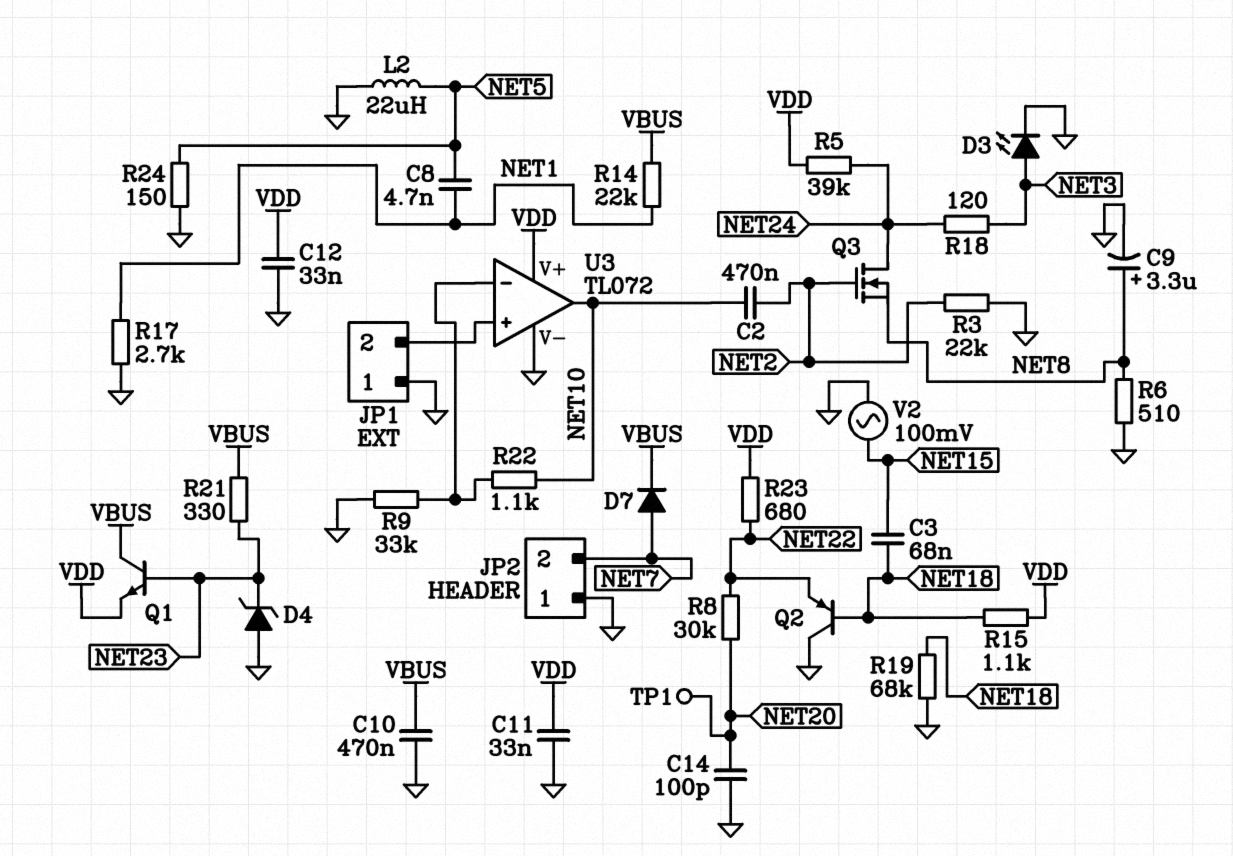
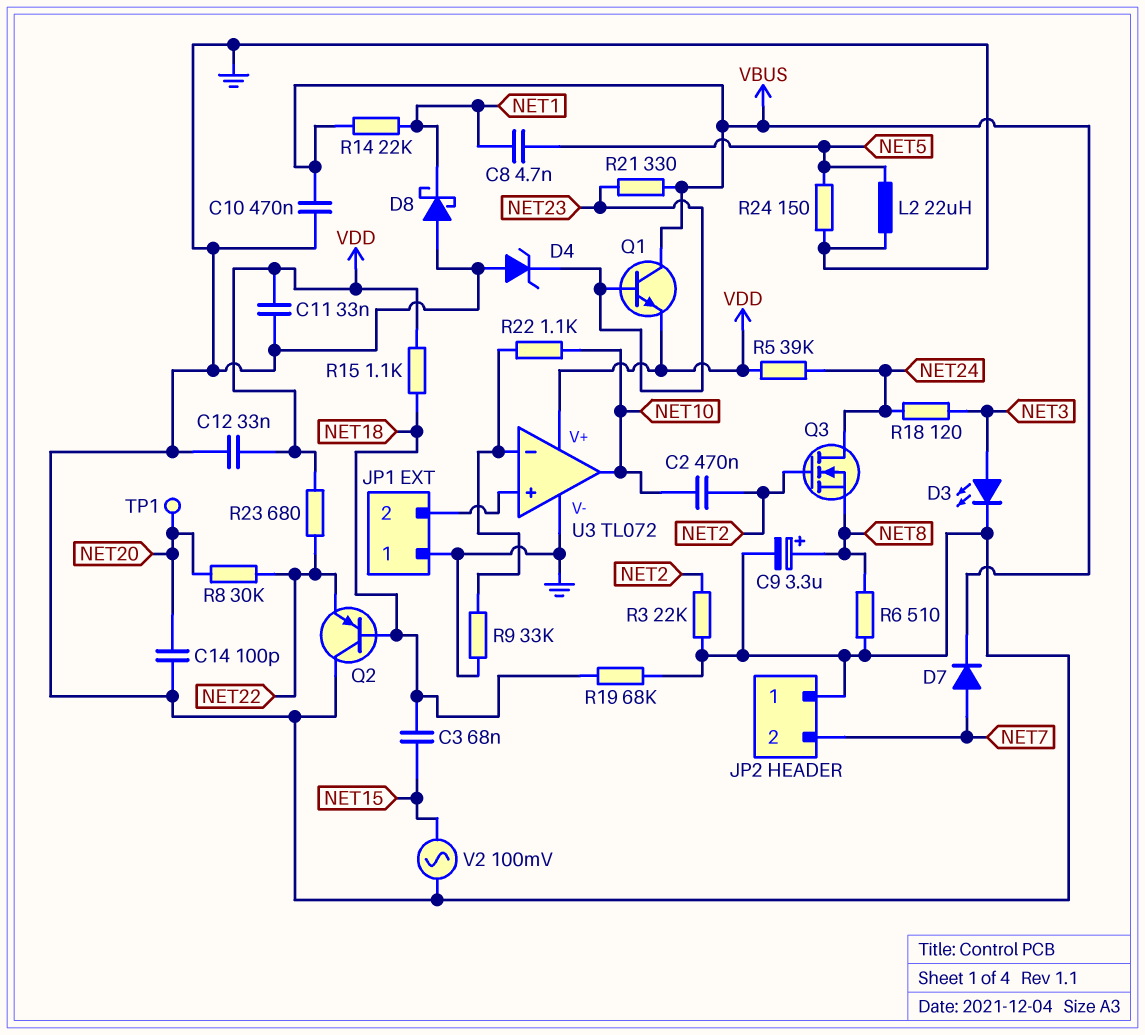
D8: none -> schottky (A GND, K NET1)
R17: 2.7k (GND, NET1) -> none

